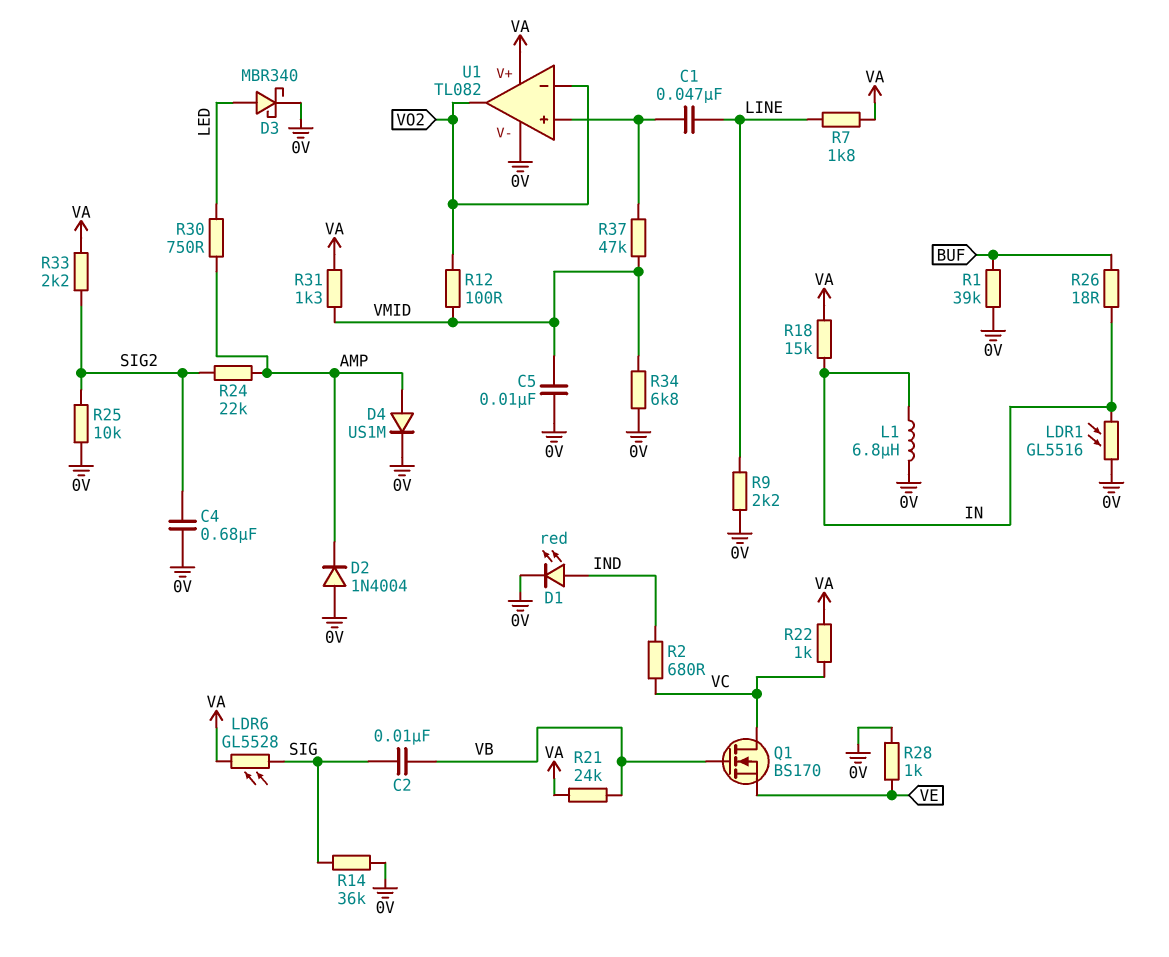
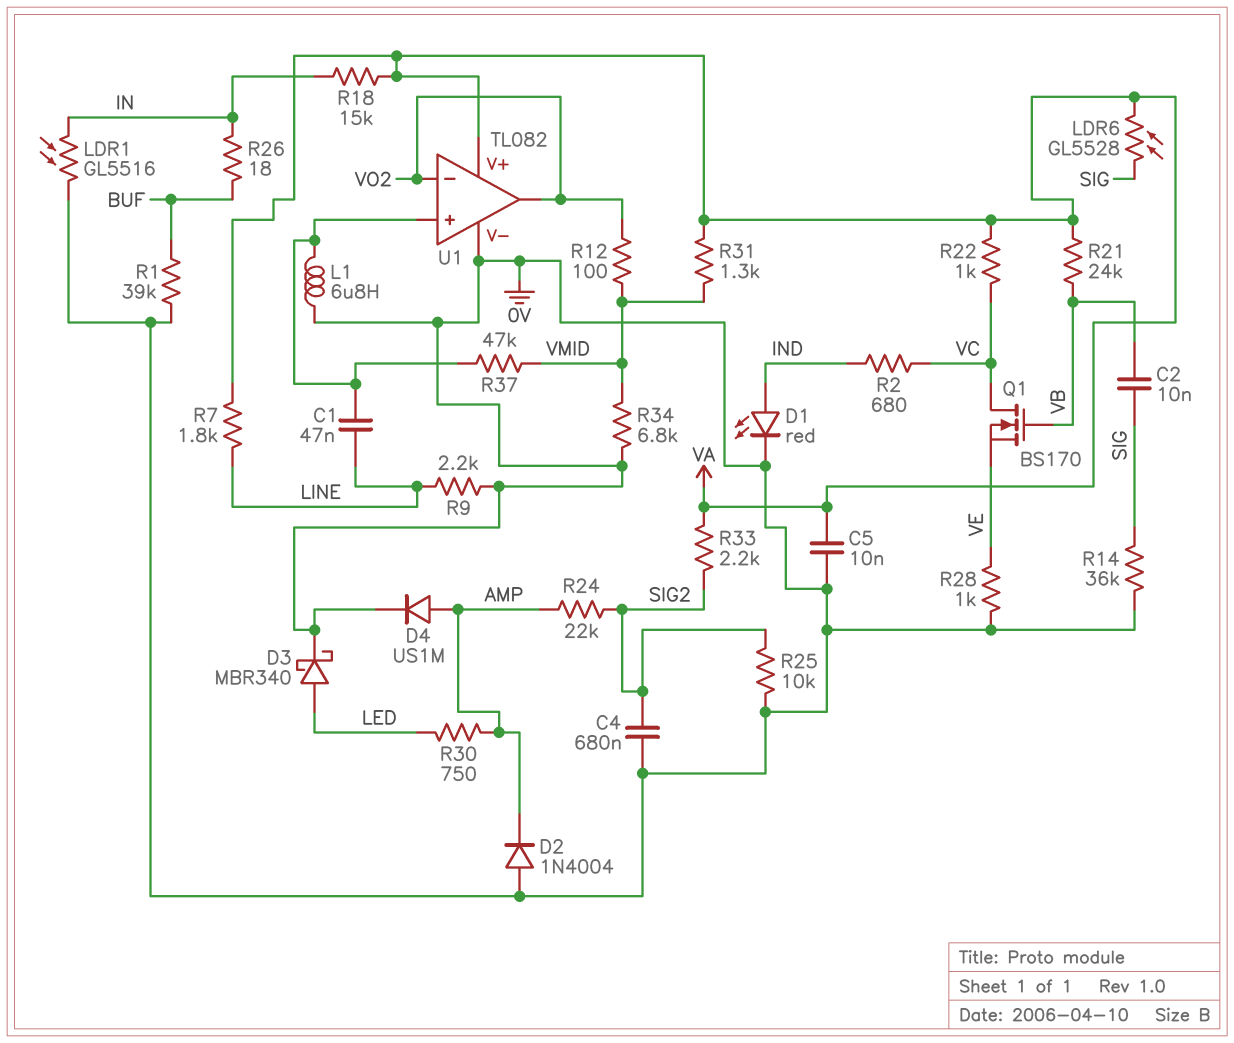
C5: 10nF (0V, VMID) -> 10nF (0V, VA)
L1: 6.8uH (0V, IN) -> 6.8uH (0V, U1/in+)

